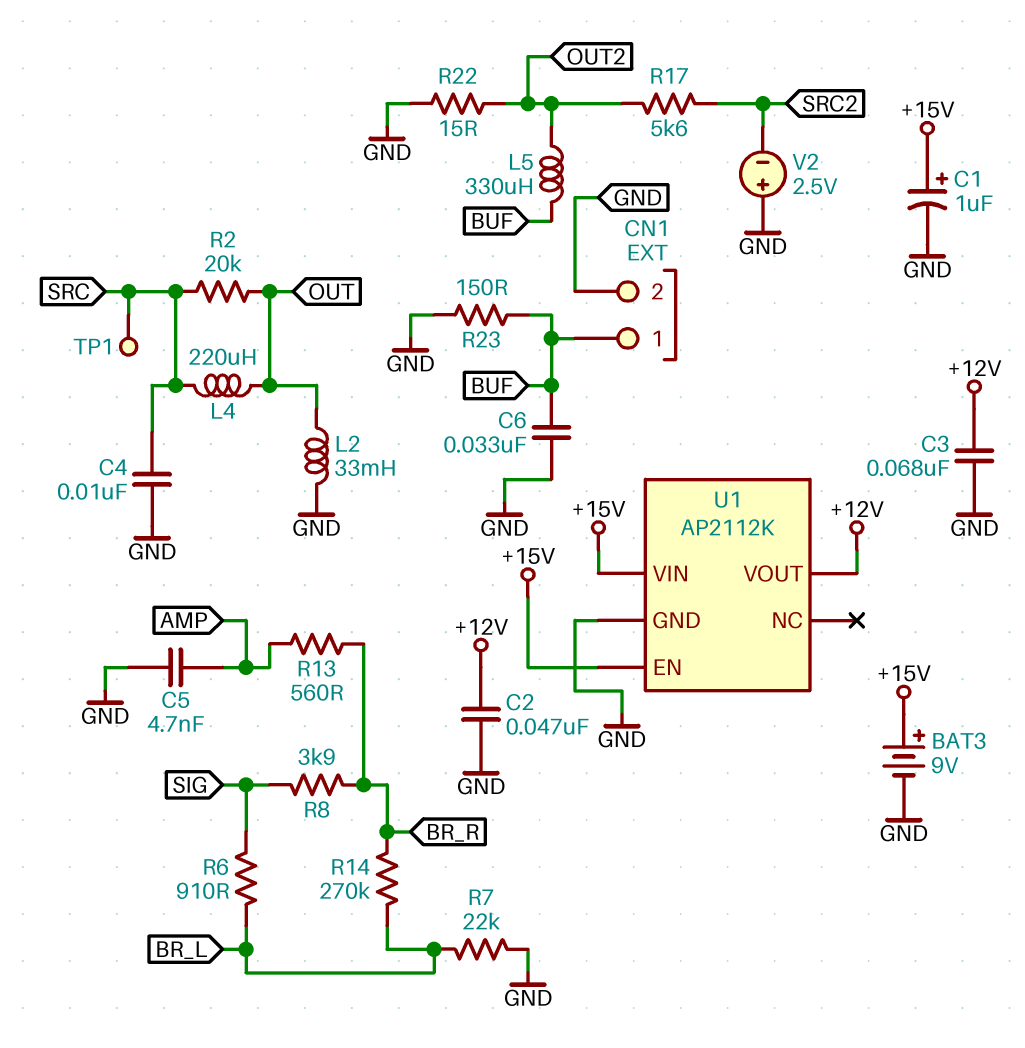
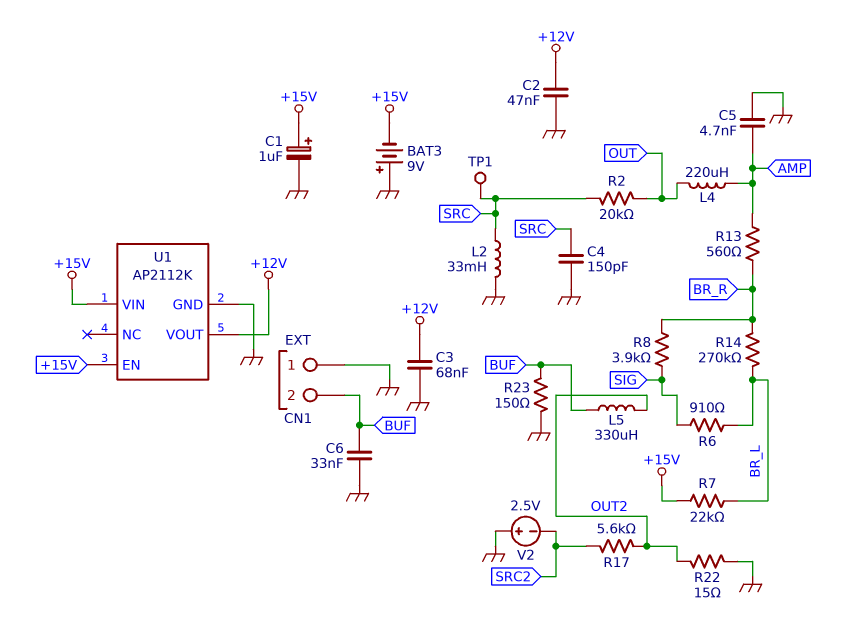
BAT3: 9V (plus +15V, minus GND) -> 9V (plus GND, minus +15V)
C4: 10nF (GND, SRC) -> 150pF (GND, SRC)
CN1 pin 1: BUF -> GND
CN1 pin 2: GND -> BUF
L2: 33mH (GND, OUT) -> 33mH (GND, SRC)
L4: 220uH (OUT, SRC) -> 220uH (AMP, OUT)
R7: 22k (BR_L, GND) -> 22k (+15V, BR_L)

